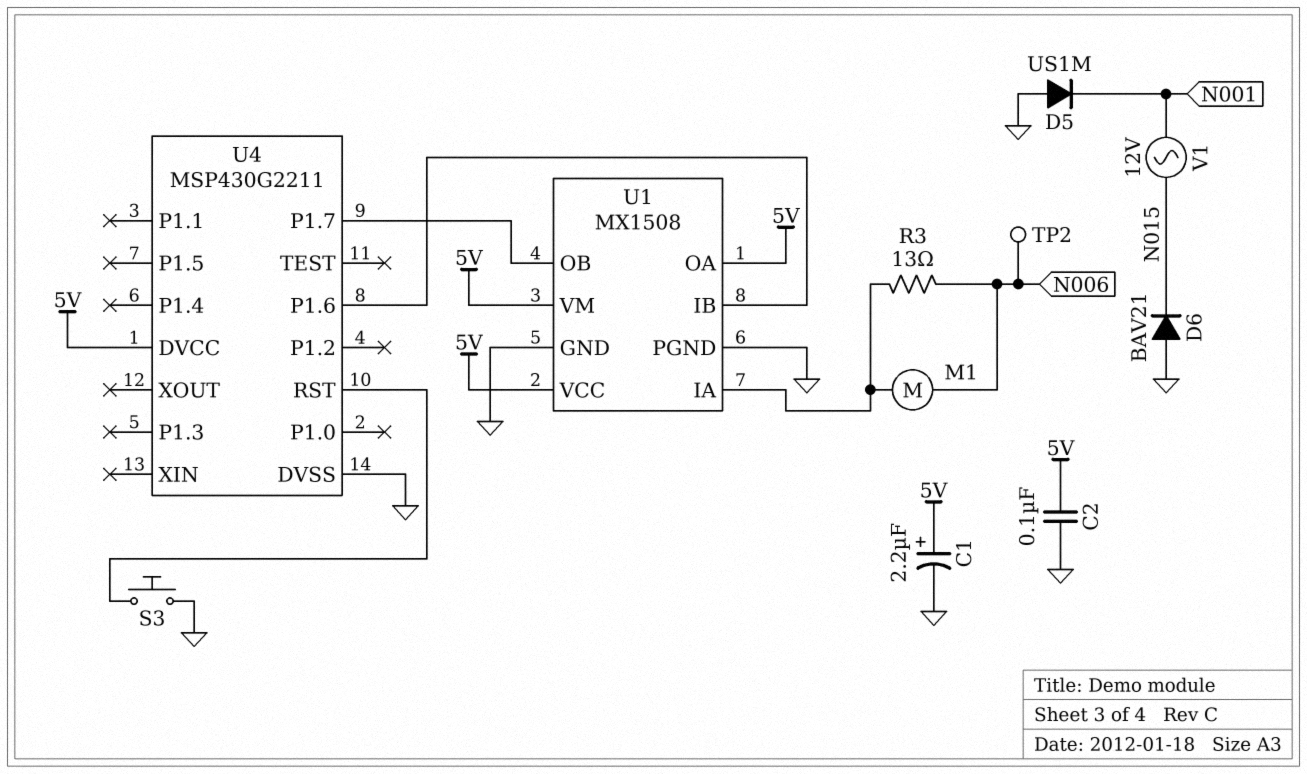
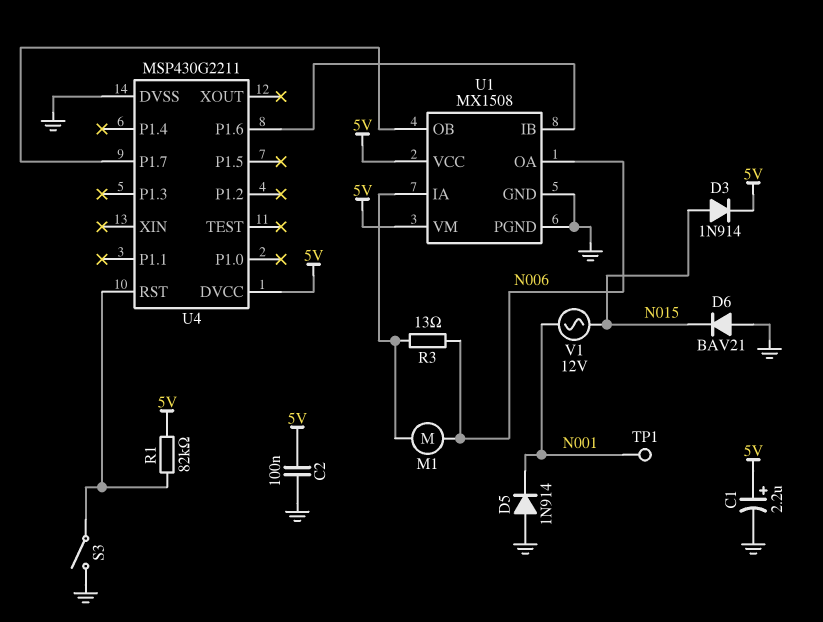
D3: none -> diode 1N914 (A N015, K 5V)
D5: diode US1M (A GND, K N001) -> diode 1N914 (A GND, K N001)
R1: none -> 82k (5V, U4/RST)
S3: button (GND, U4/RST) -> switch (GND, U4/RST)
TP1: none -> test point (N001)
TP2: test point (N006) -> none
U1 pin OA: 5V -> N006

